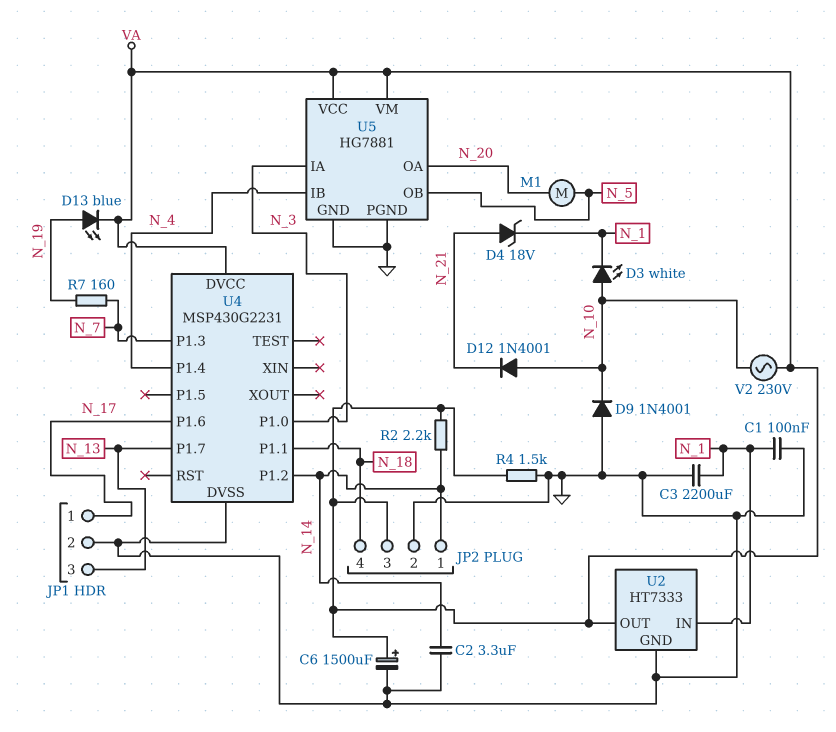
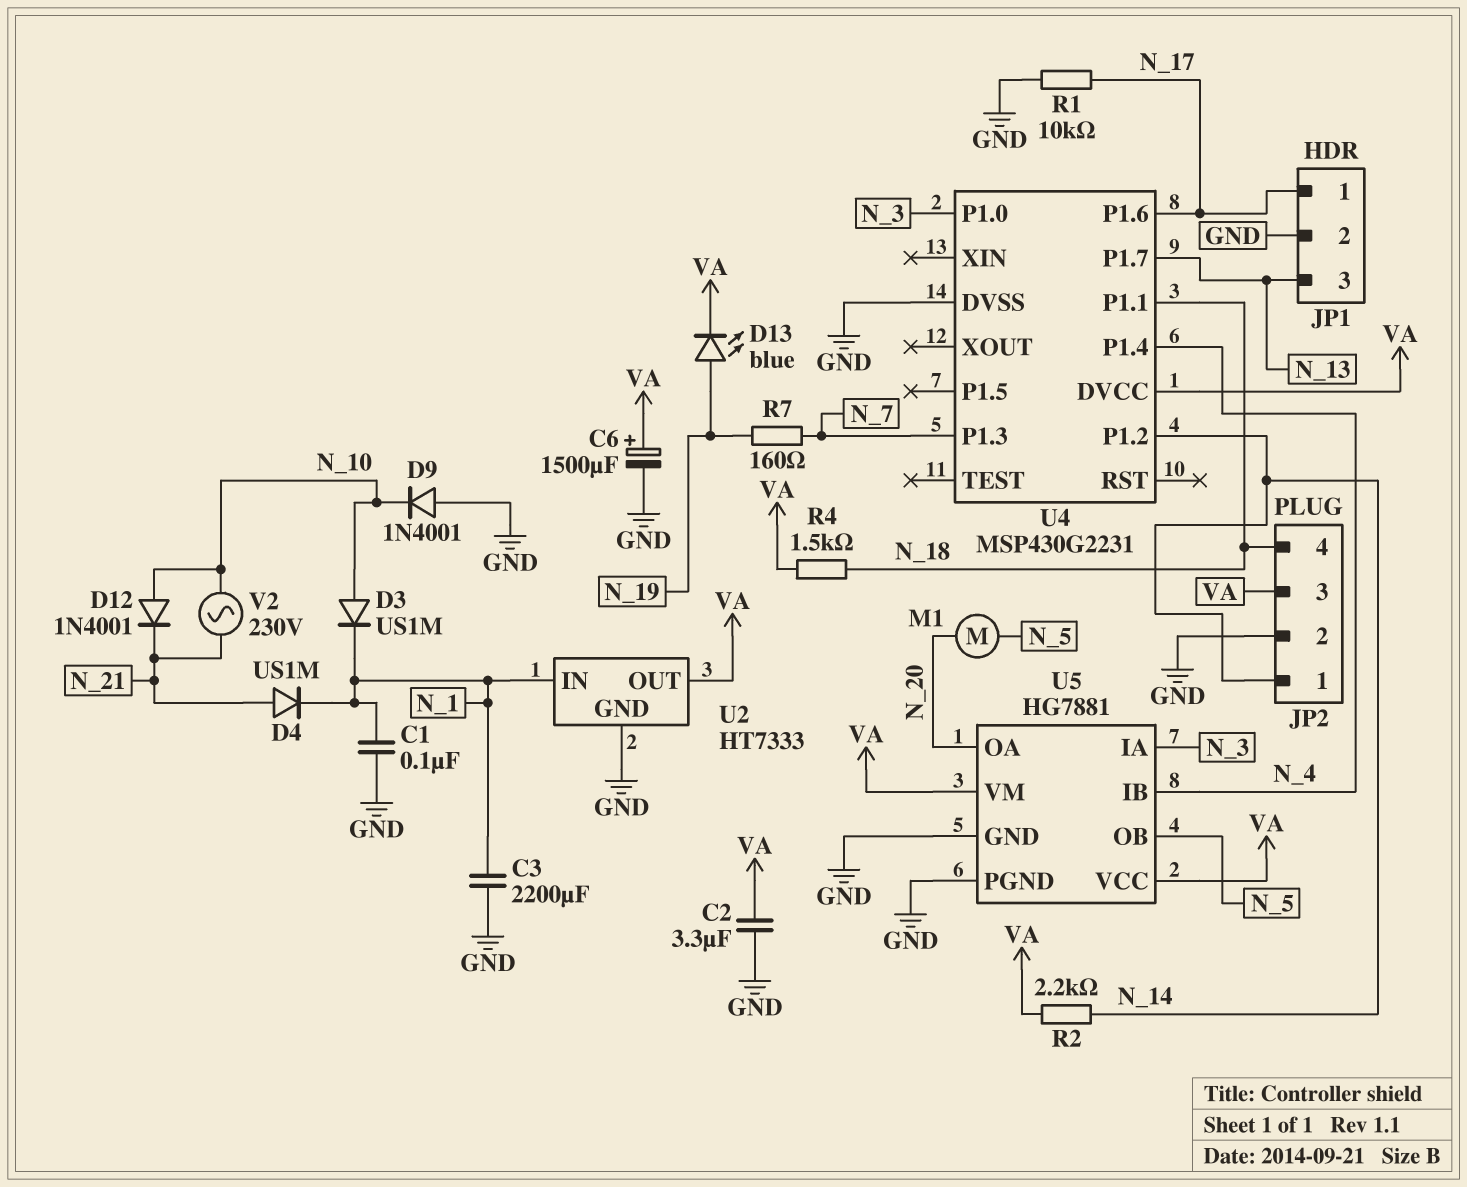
C2: 3.3uF (GND, N_14) -> 3.3uF (GND, VA)
D3: LED white (A N_10, K N_1) -> diode US1M (A N_10, K N_1)
D4: zener 18V (A N_21, K N_1) -> diode US1M (A N_21, K N_1)
R1: none -> 10k (GND, N_17)
R4: 1.5k (GND, VA) -> 1.5k (N_18, VA)
V2: AC 230V (N_10, VA) -> AC 230V (N_10, N_21)

